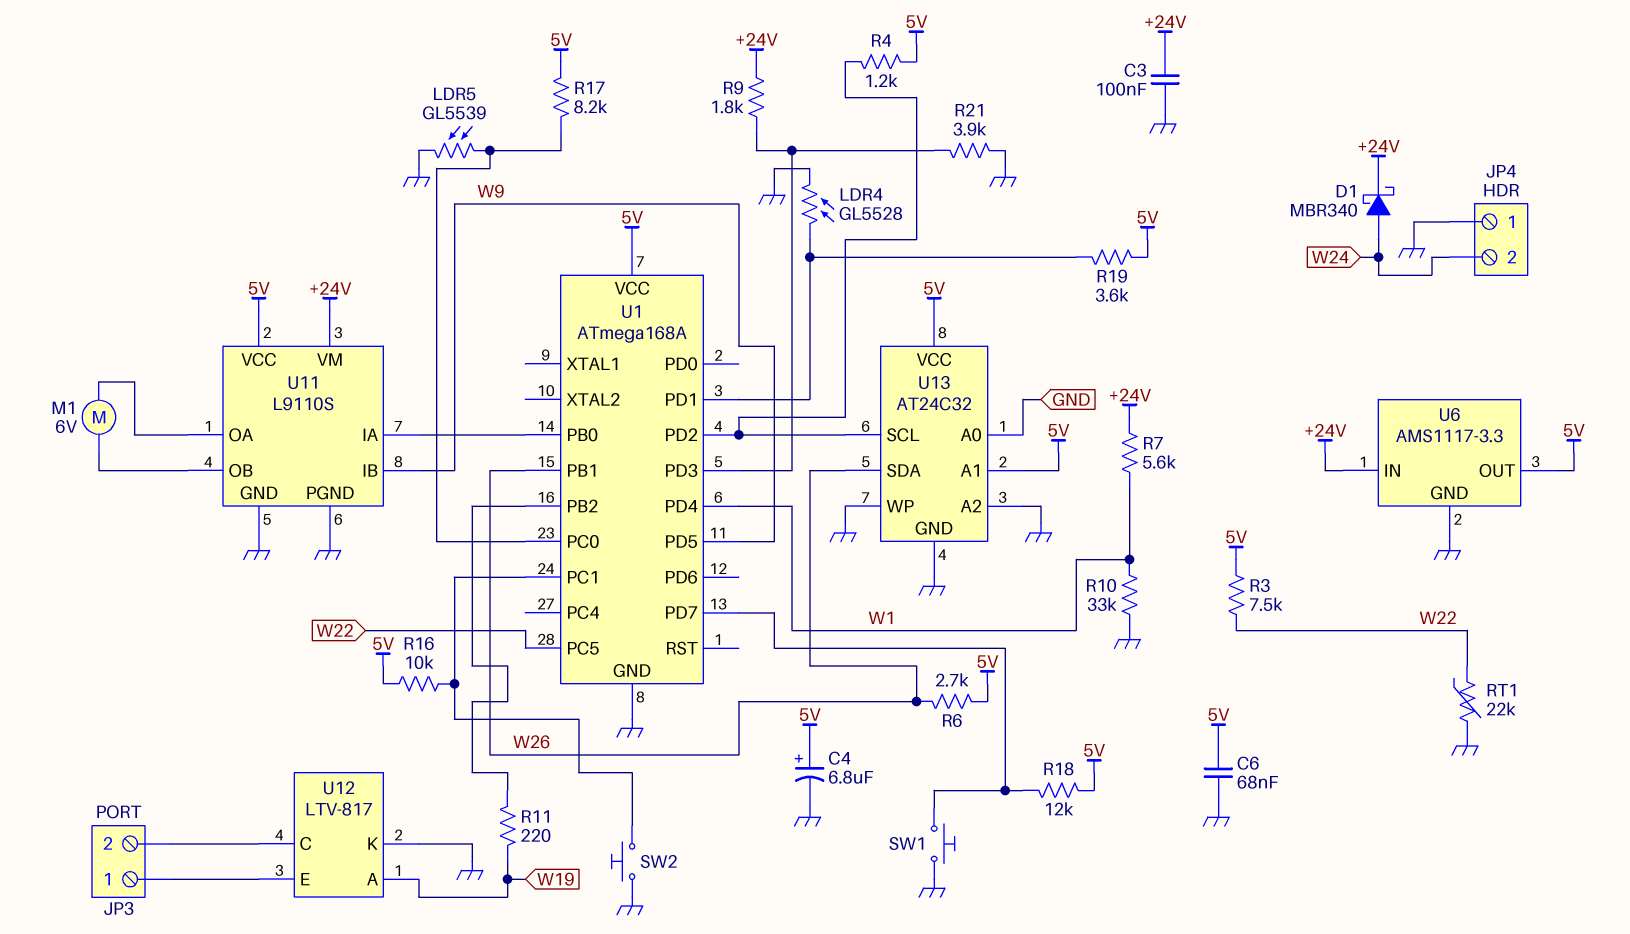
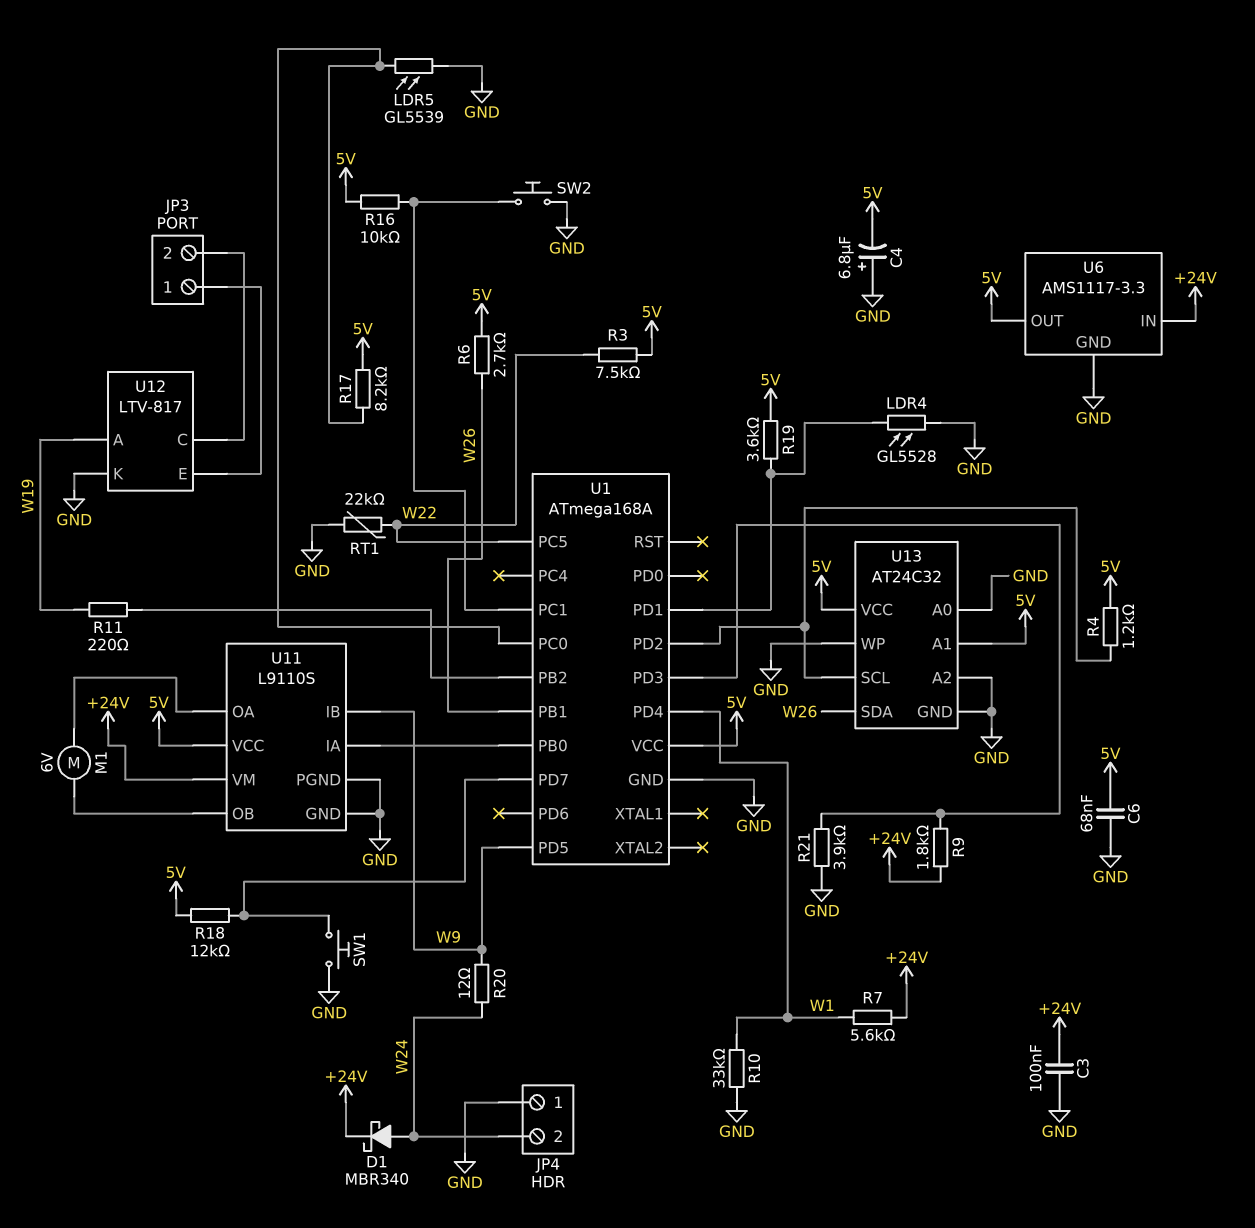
C4: 6.8uF (plus 5V, minus GND) -> 6.8uF (plus GND, minus 5V)
R20: none -> 12 (W9, W24)

